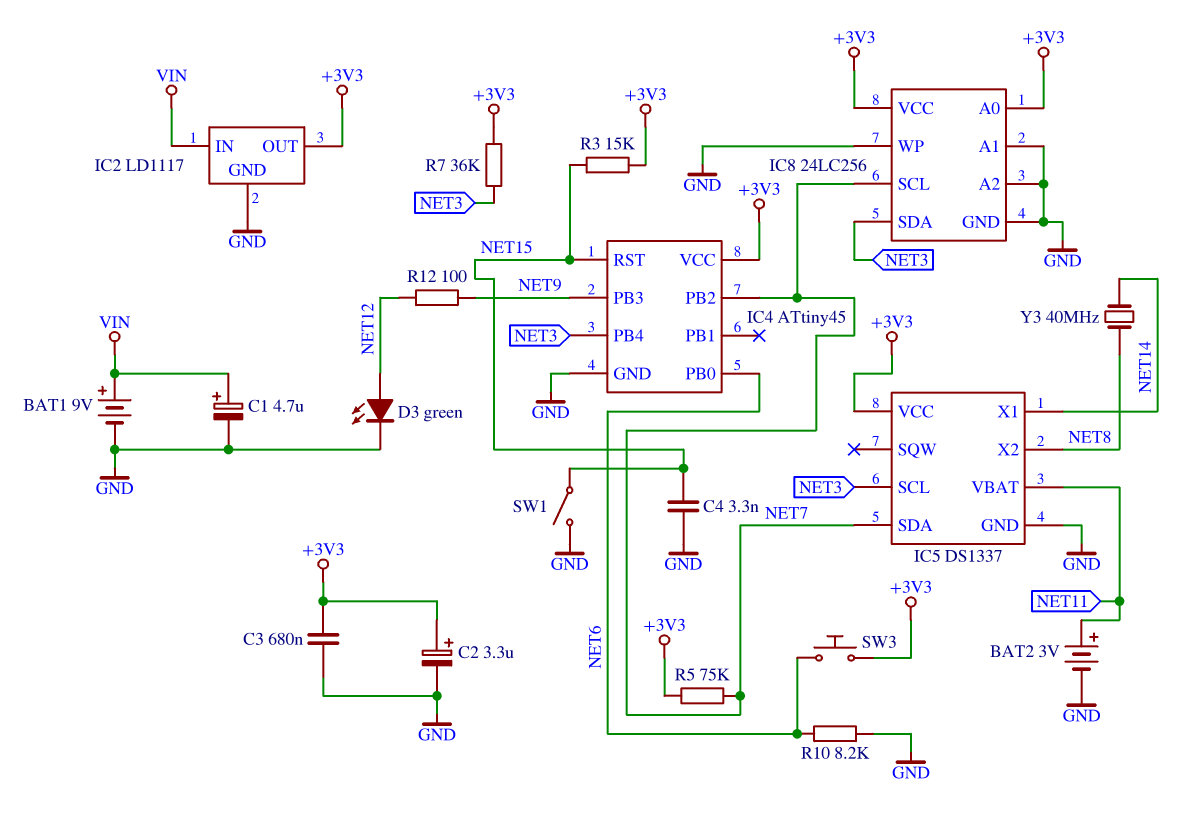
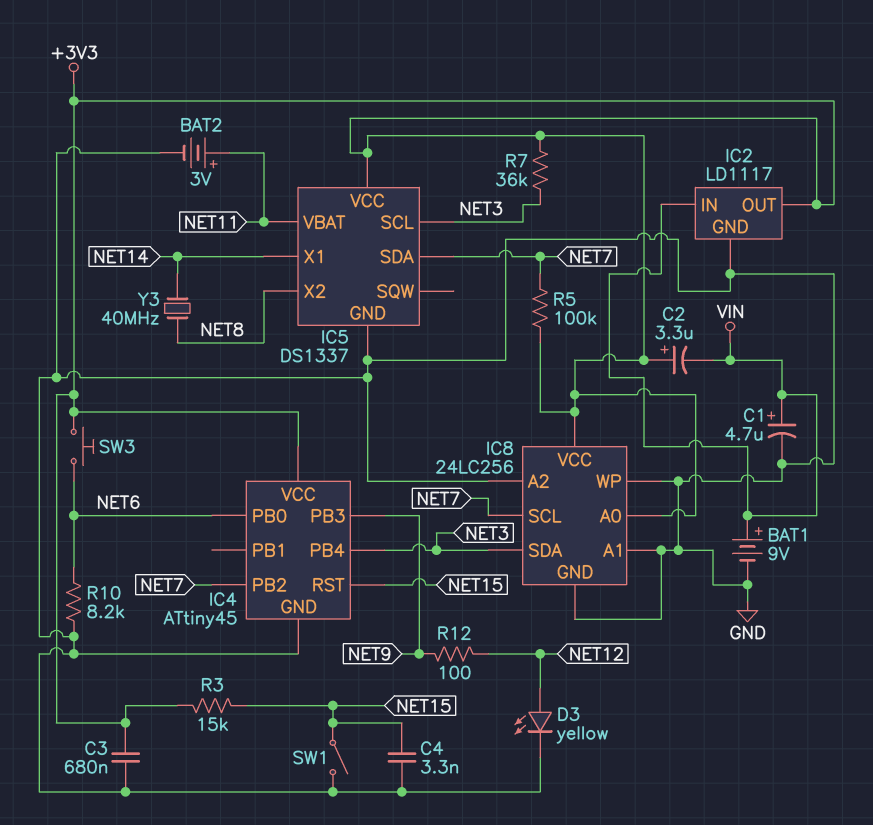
C2: 3.3uF (plus +3V3, minus GND) -> 3.3uF (plus +3V3, minus VIN)
D3: LED green (A NET12, K GND) -> LED yellow (A NET12, K GND)
R5: 75k (+3V3, NET7) -> 100k (+3V3, NET7)

